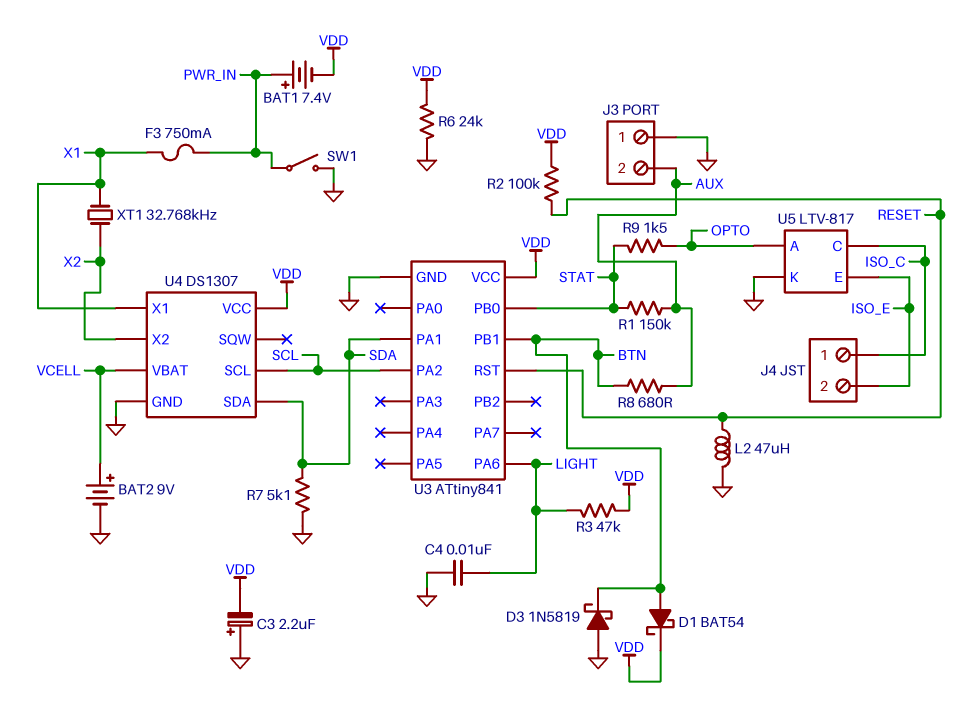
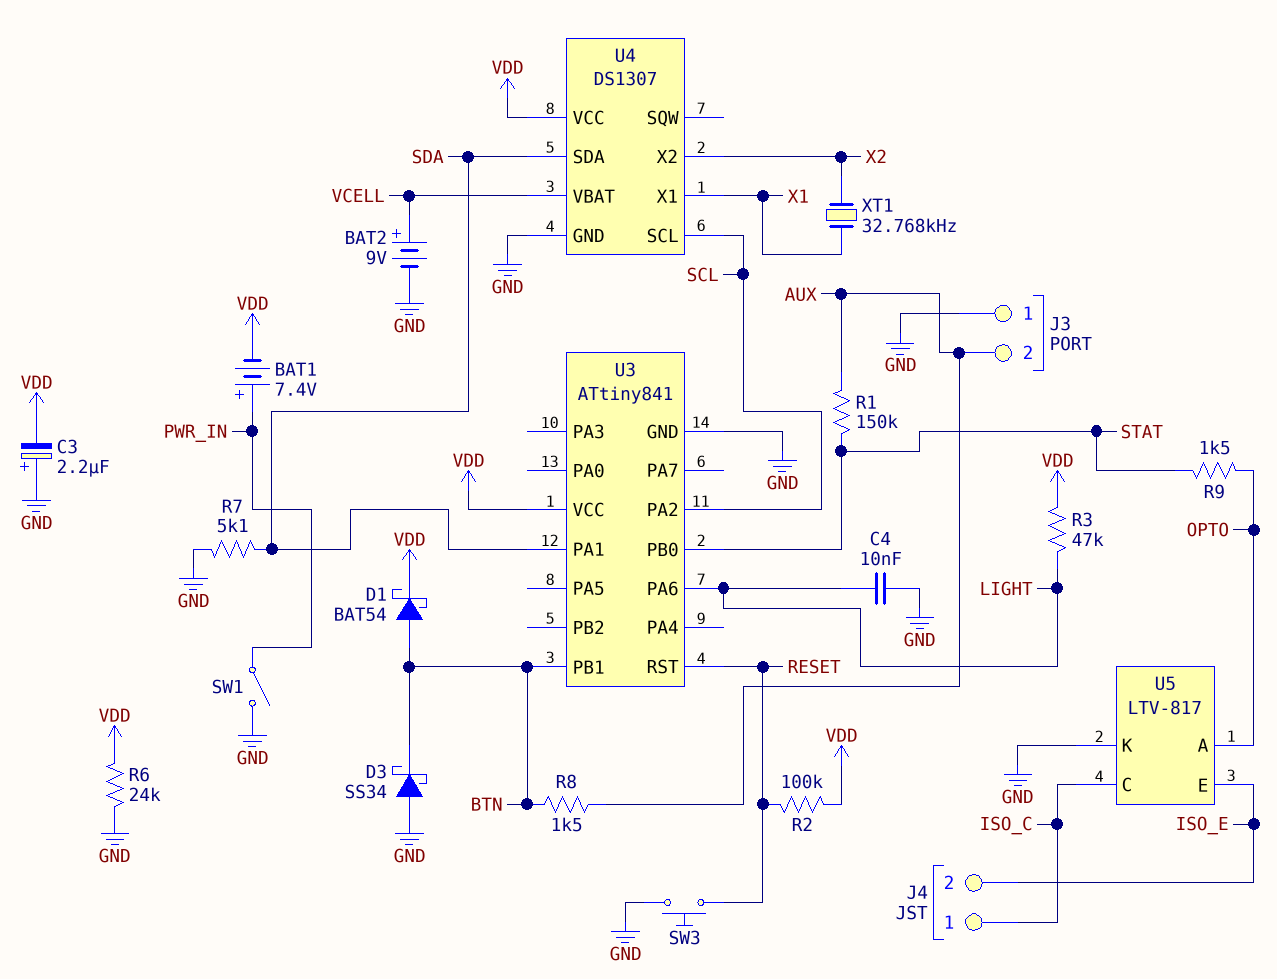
D3: schottky 1N5819 (A GND, K BTN) -> schottky SS34 (A GND, K BTN)
F3: 750mA (PWR_IN, X1) -> none
L2: 47uH (GND, RESET) -> none
R8: 680 (AUX, BTN) -> 1.5k (AUX, BTN)
SW3: none -> button (GND, RESET)

